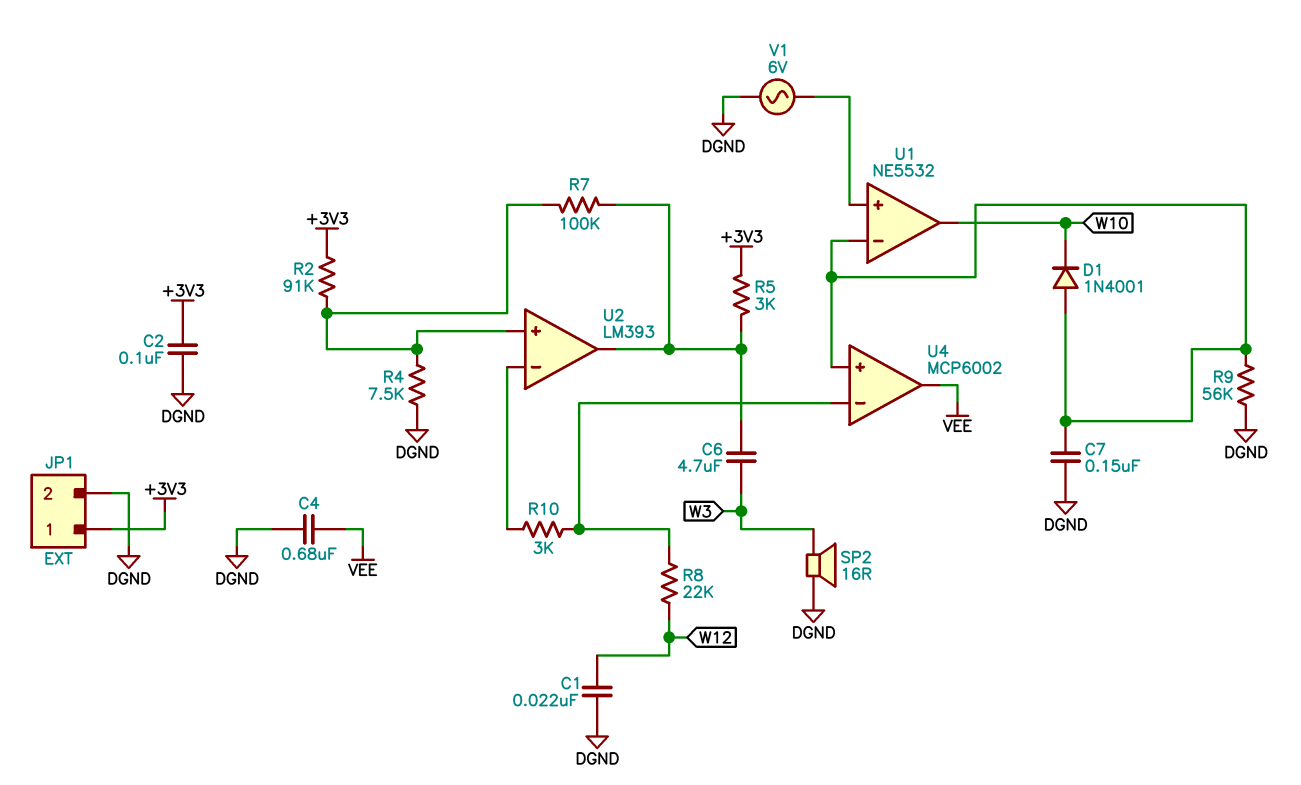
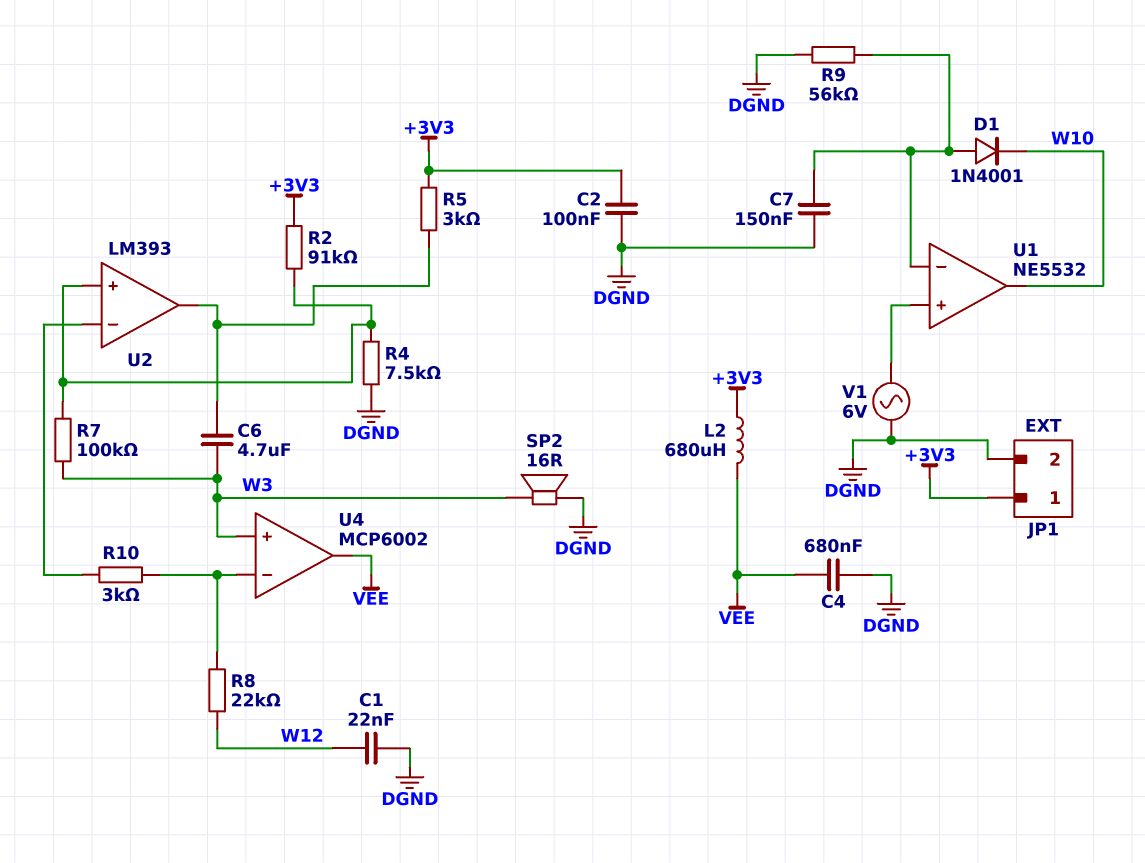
L2: none -> 680uH (+3V3, VEE)
R7: 100k (U2/in+, U2/out) -> 100k (U2/in+, W3)
U4 pin in+: U1/in- -> W3

